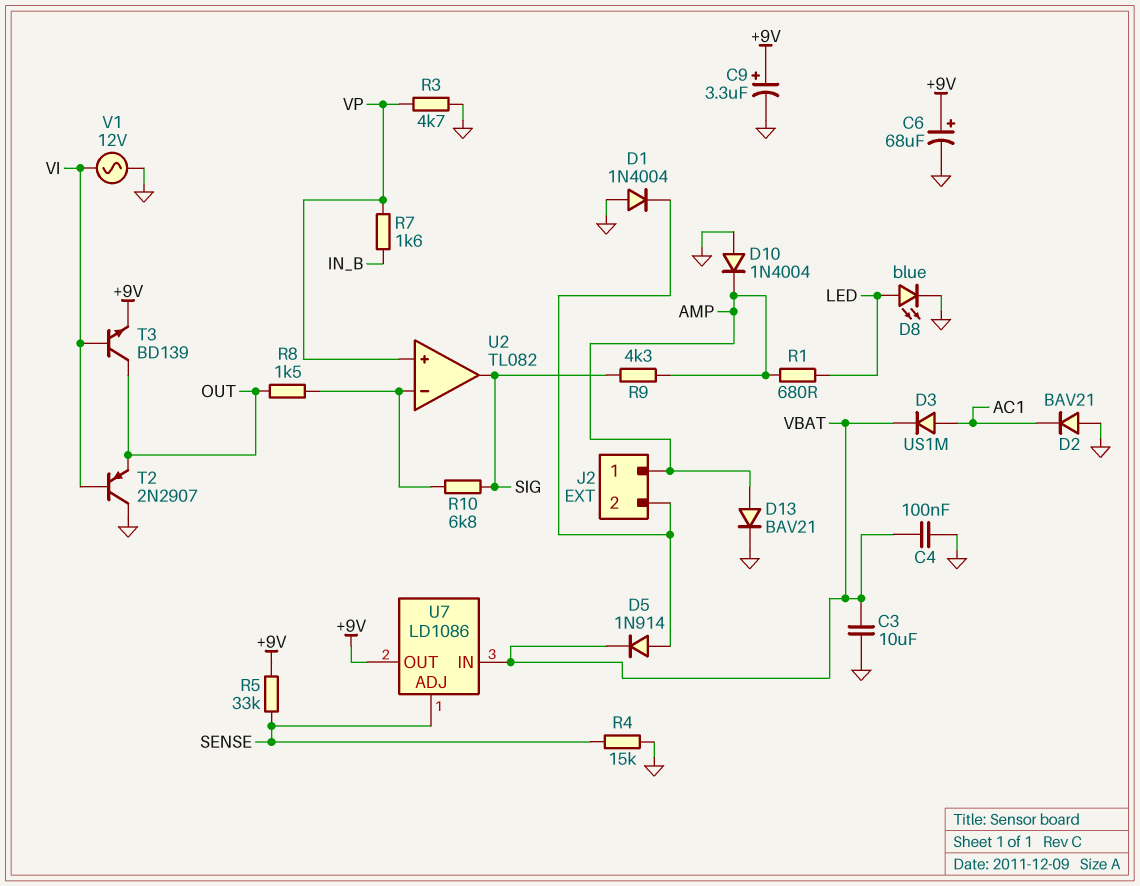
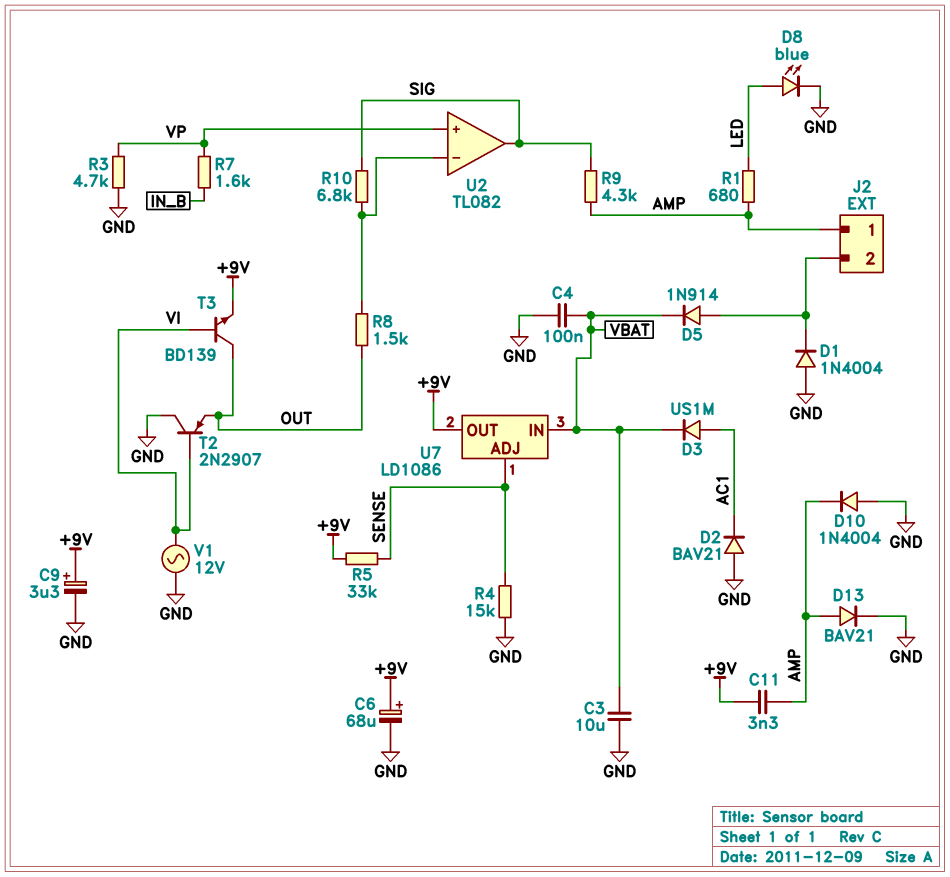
C11: none -> 3.3nF (+9V, AMP)

